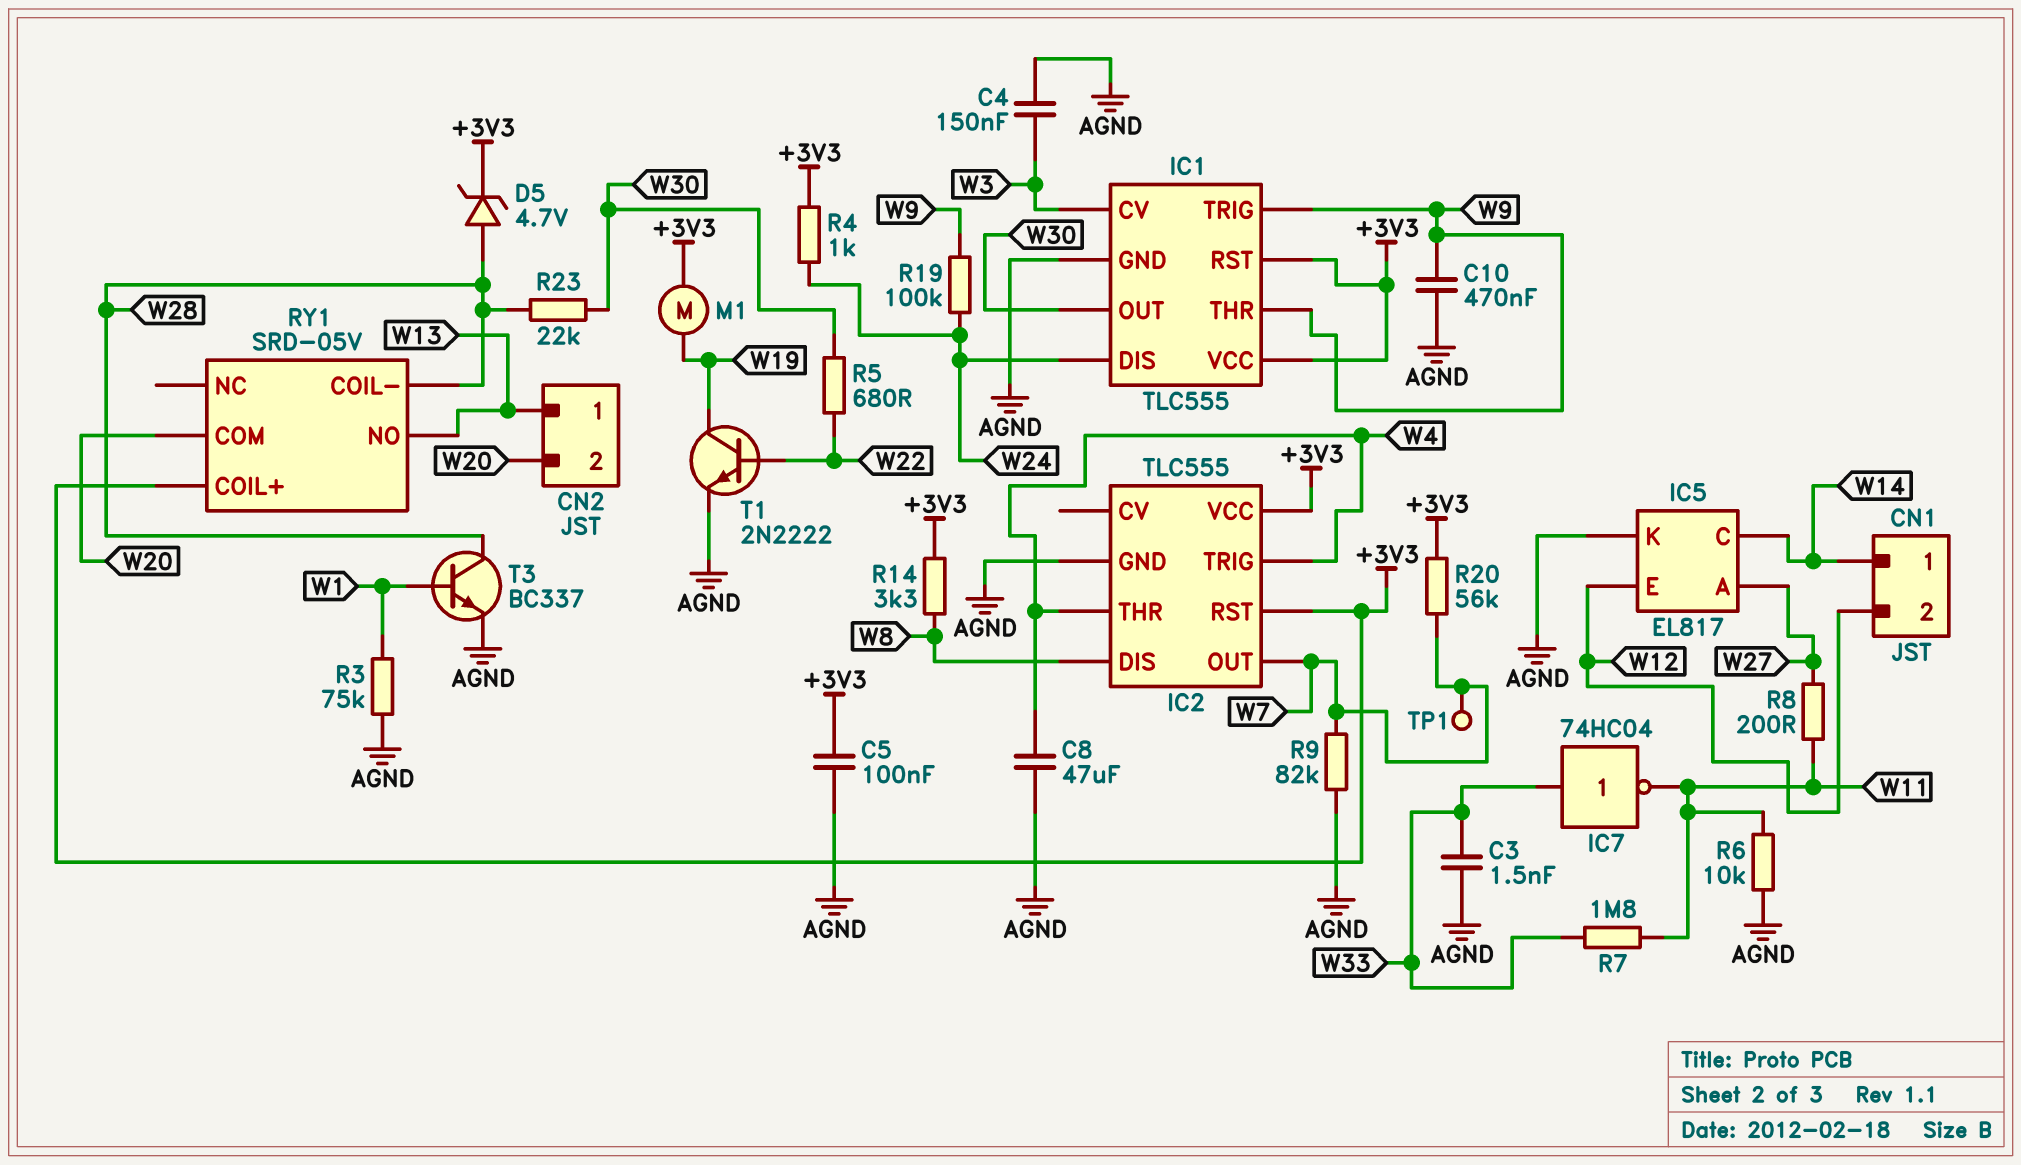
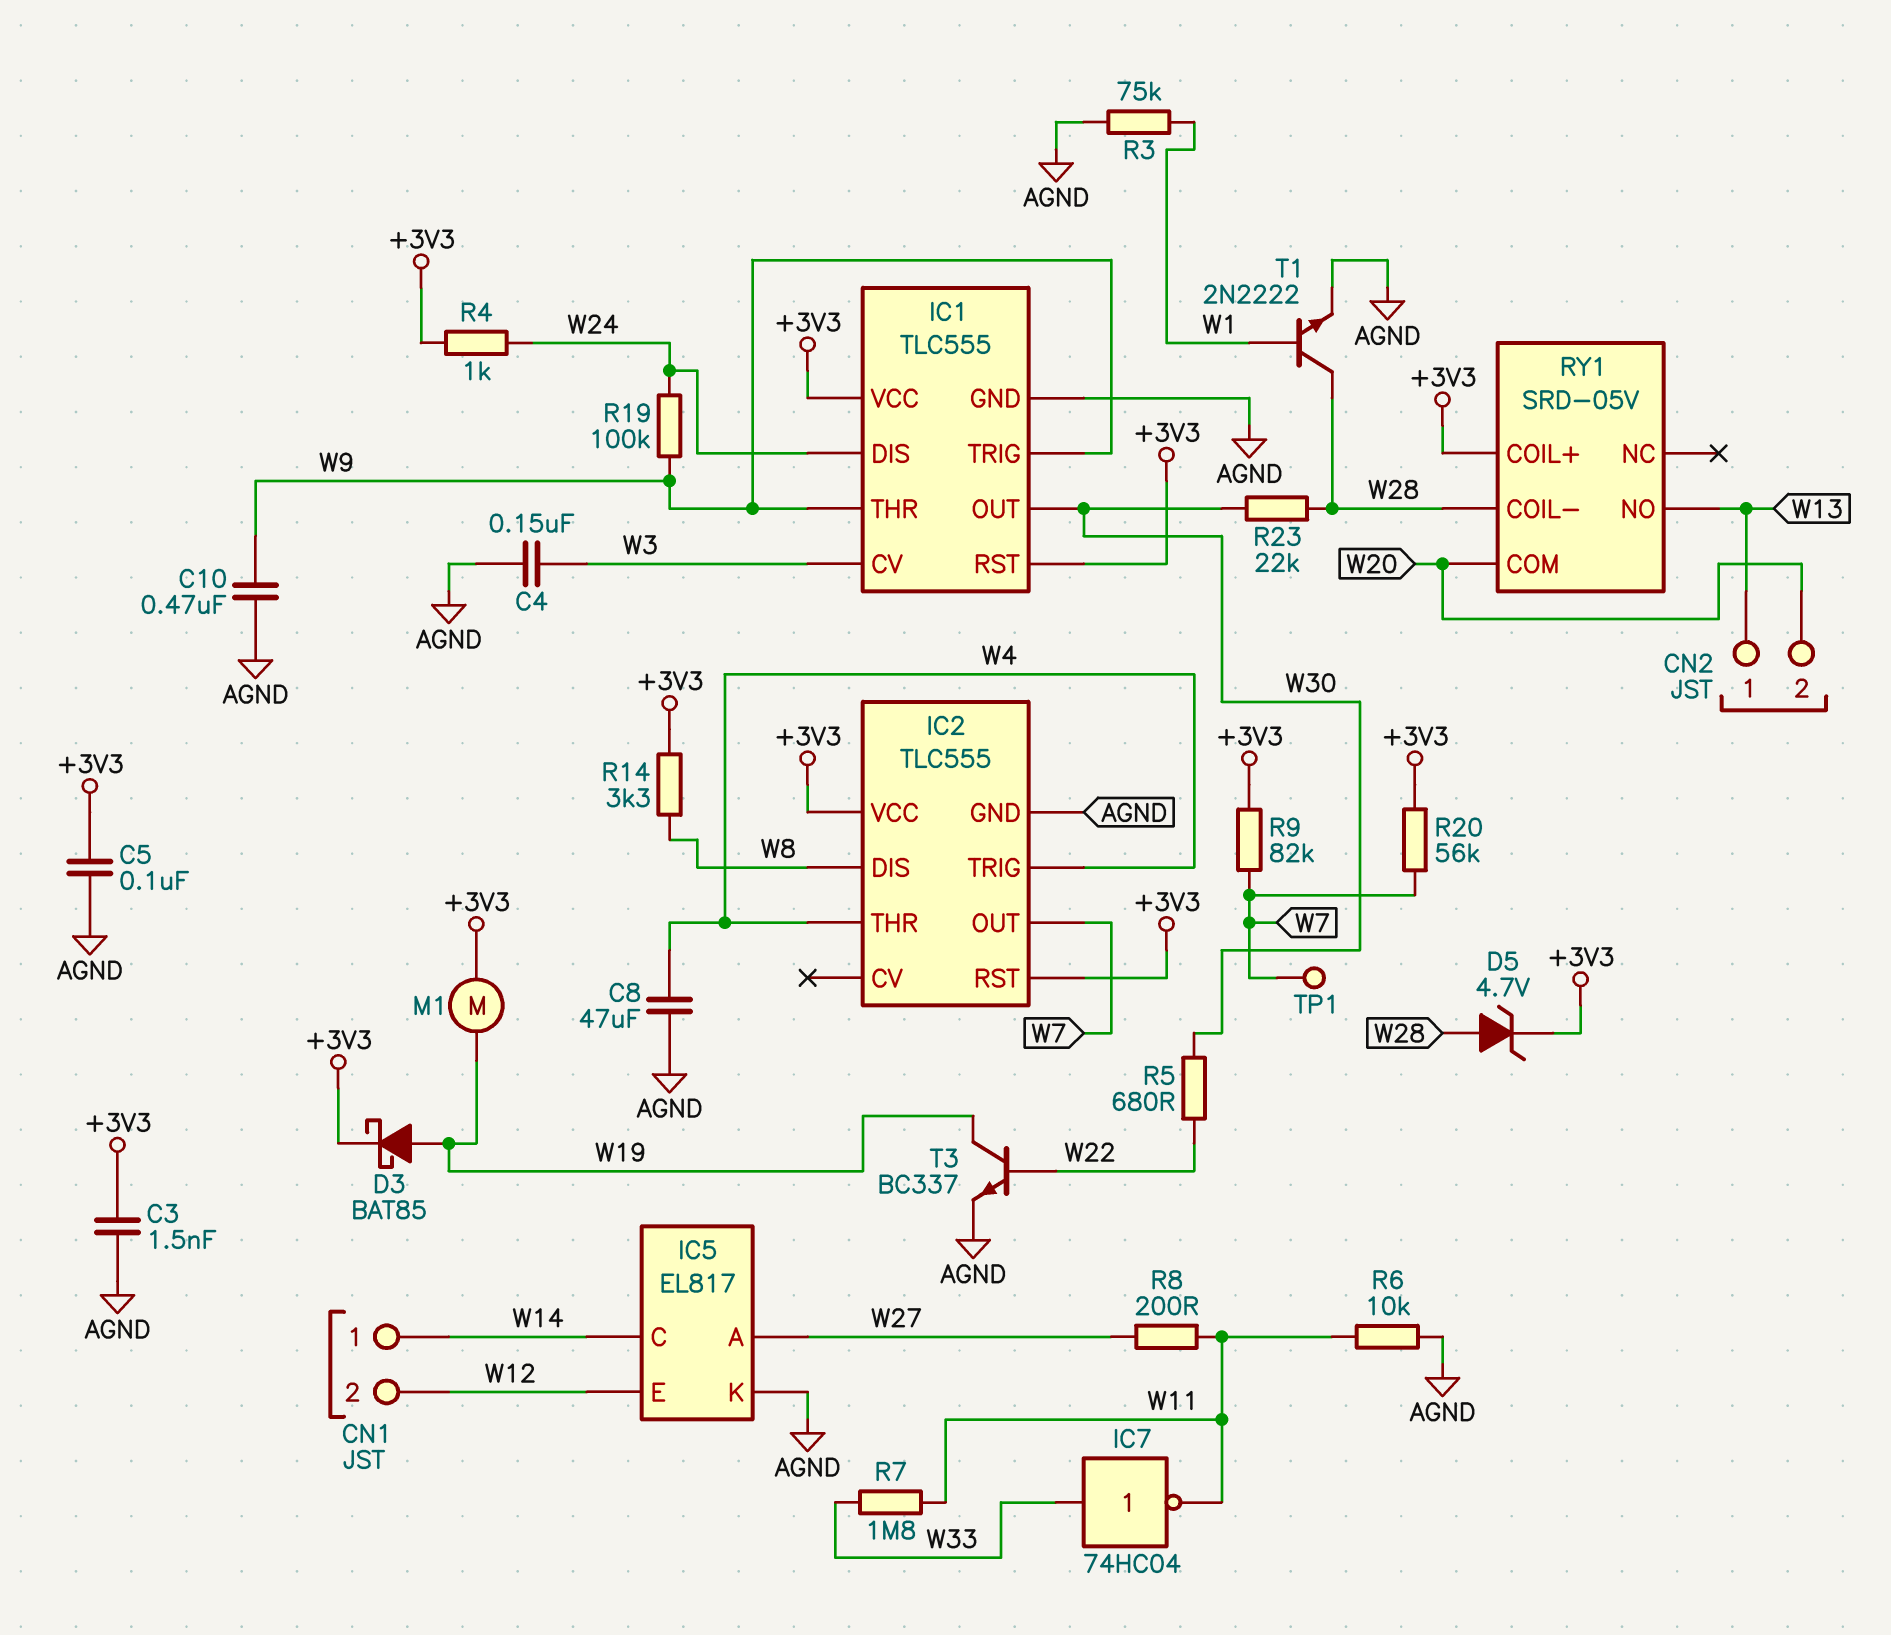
C3: 1.5nF (AGND, W33) -> 1.5nF (+3V3, AGND)
D3: none -> schottky BAT85 (A W19, K +3V3)
R9: 82k (AGND, W7) -> 82k (+3V3, W7)
T1: NPN 2N2222 (B W22, C W19, E AGND) -> NPN 2N2222 (B W1, C W28, E AGND)
T3: NPN BC337 (B W1, C W28, E AGND) -> NPN BC337 (B W22, C W19, E AGND)

